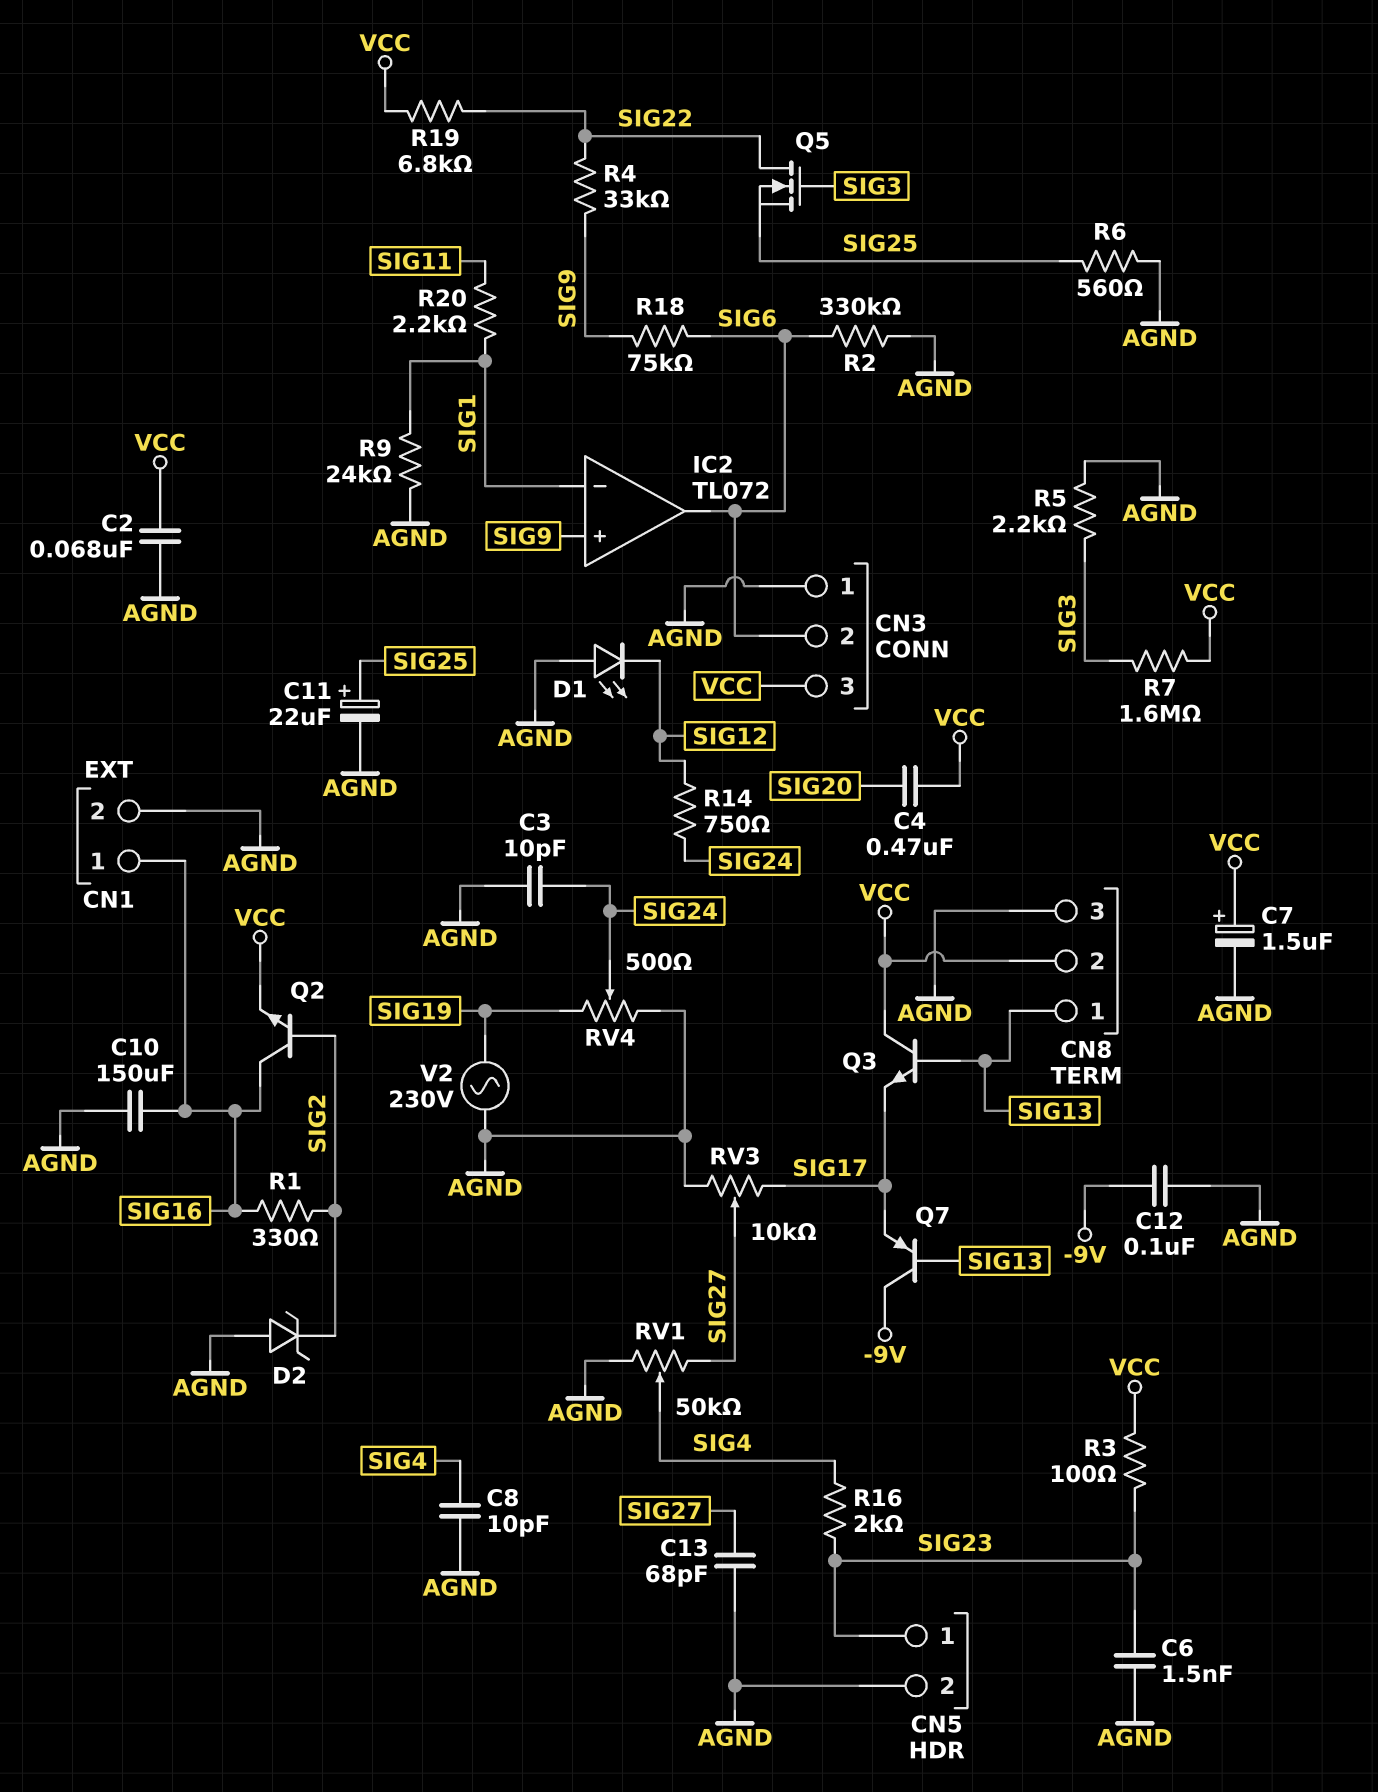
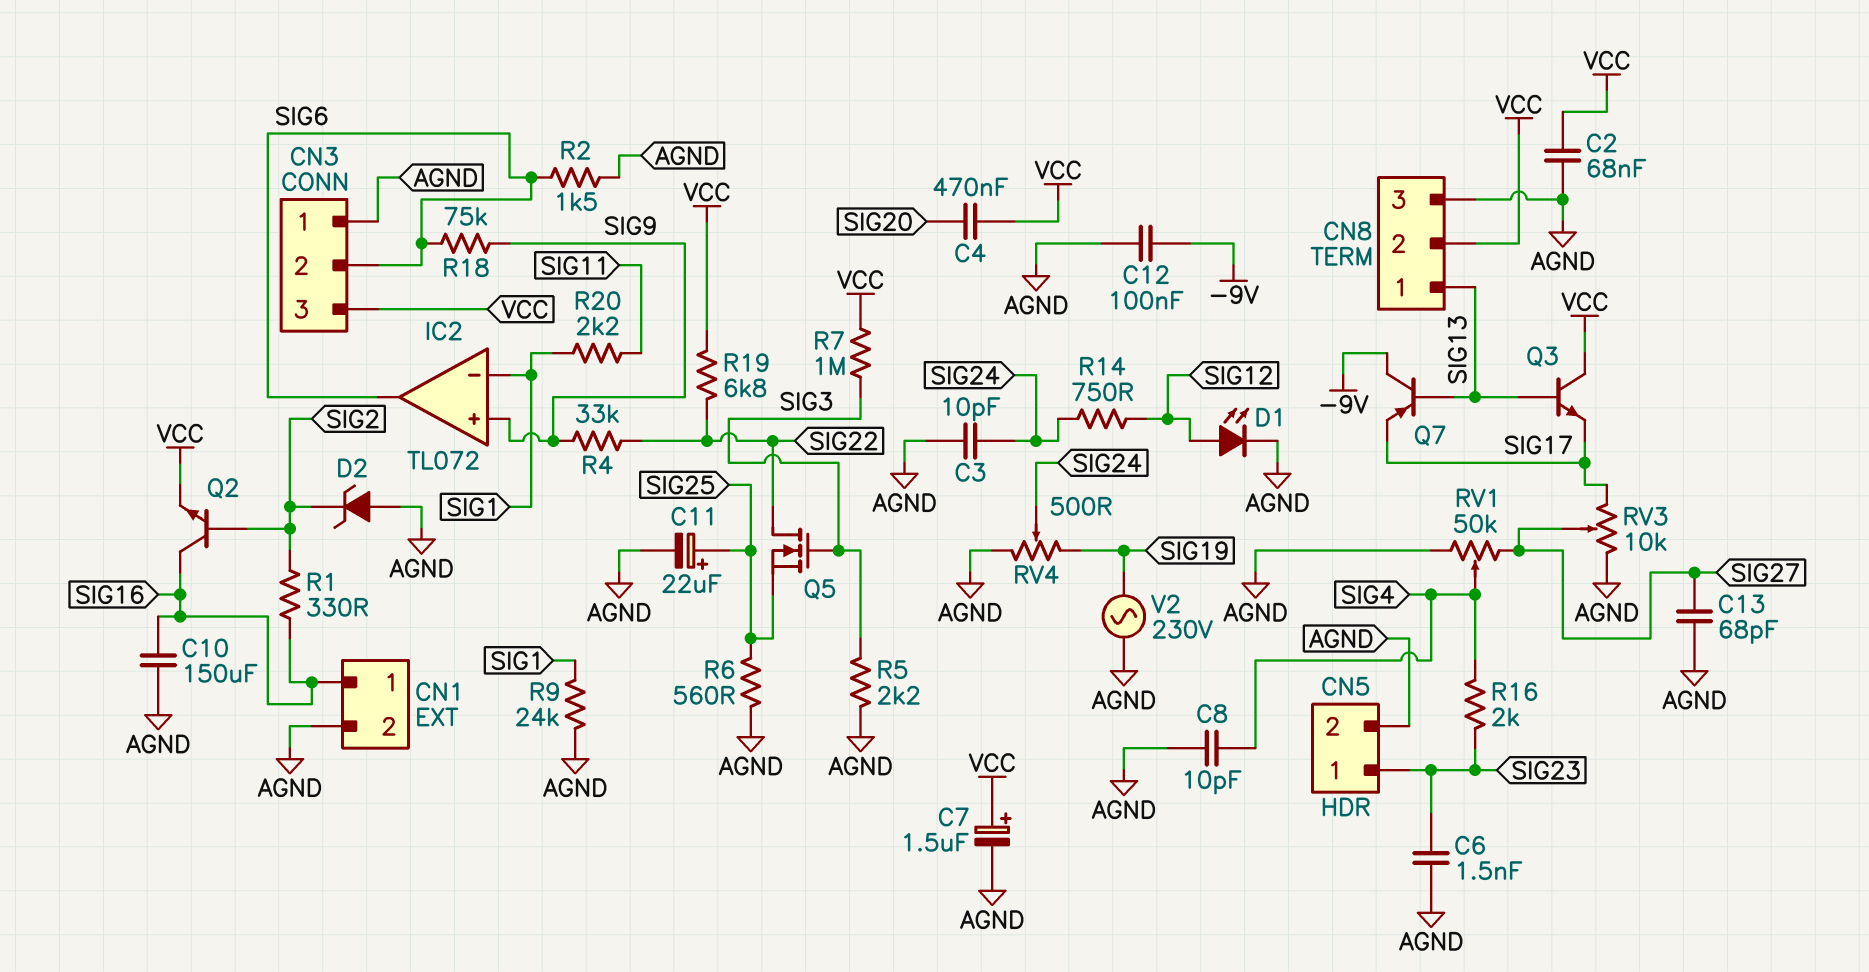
D1: LED (A AGND, K SIG12) -> LED (A SIG12, K AGND)
R2: 330k (AGND, SIG6) -> 1.5k (AGND, SIG6)
R3: 100 (SIG23, VCC) -> none
R7: 1.6M (SIG3, VCC) -> 1M (SIG3, VCC)

